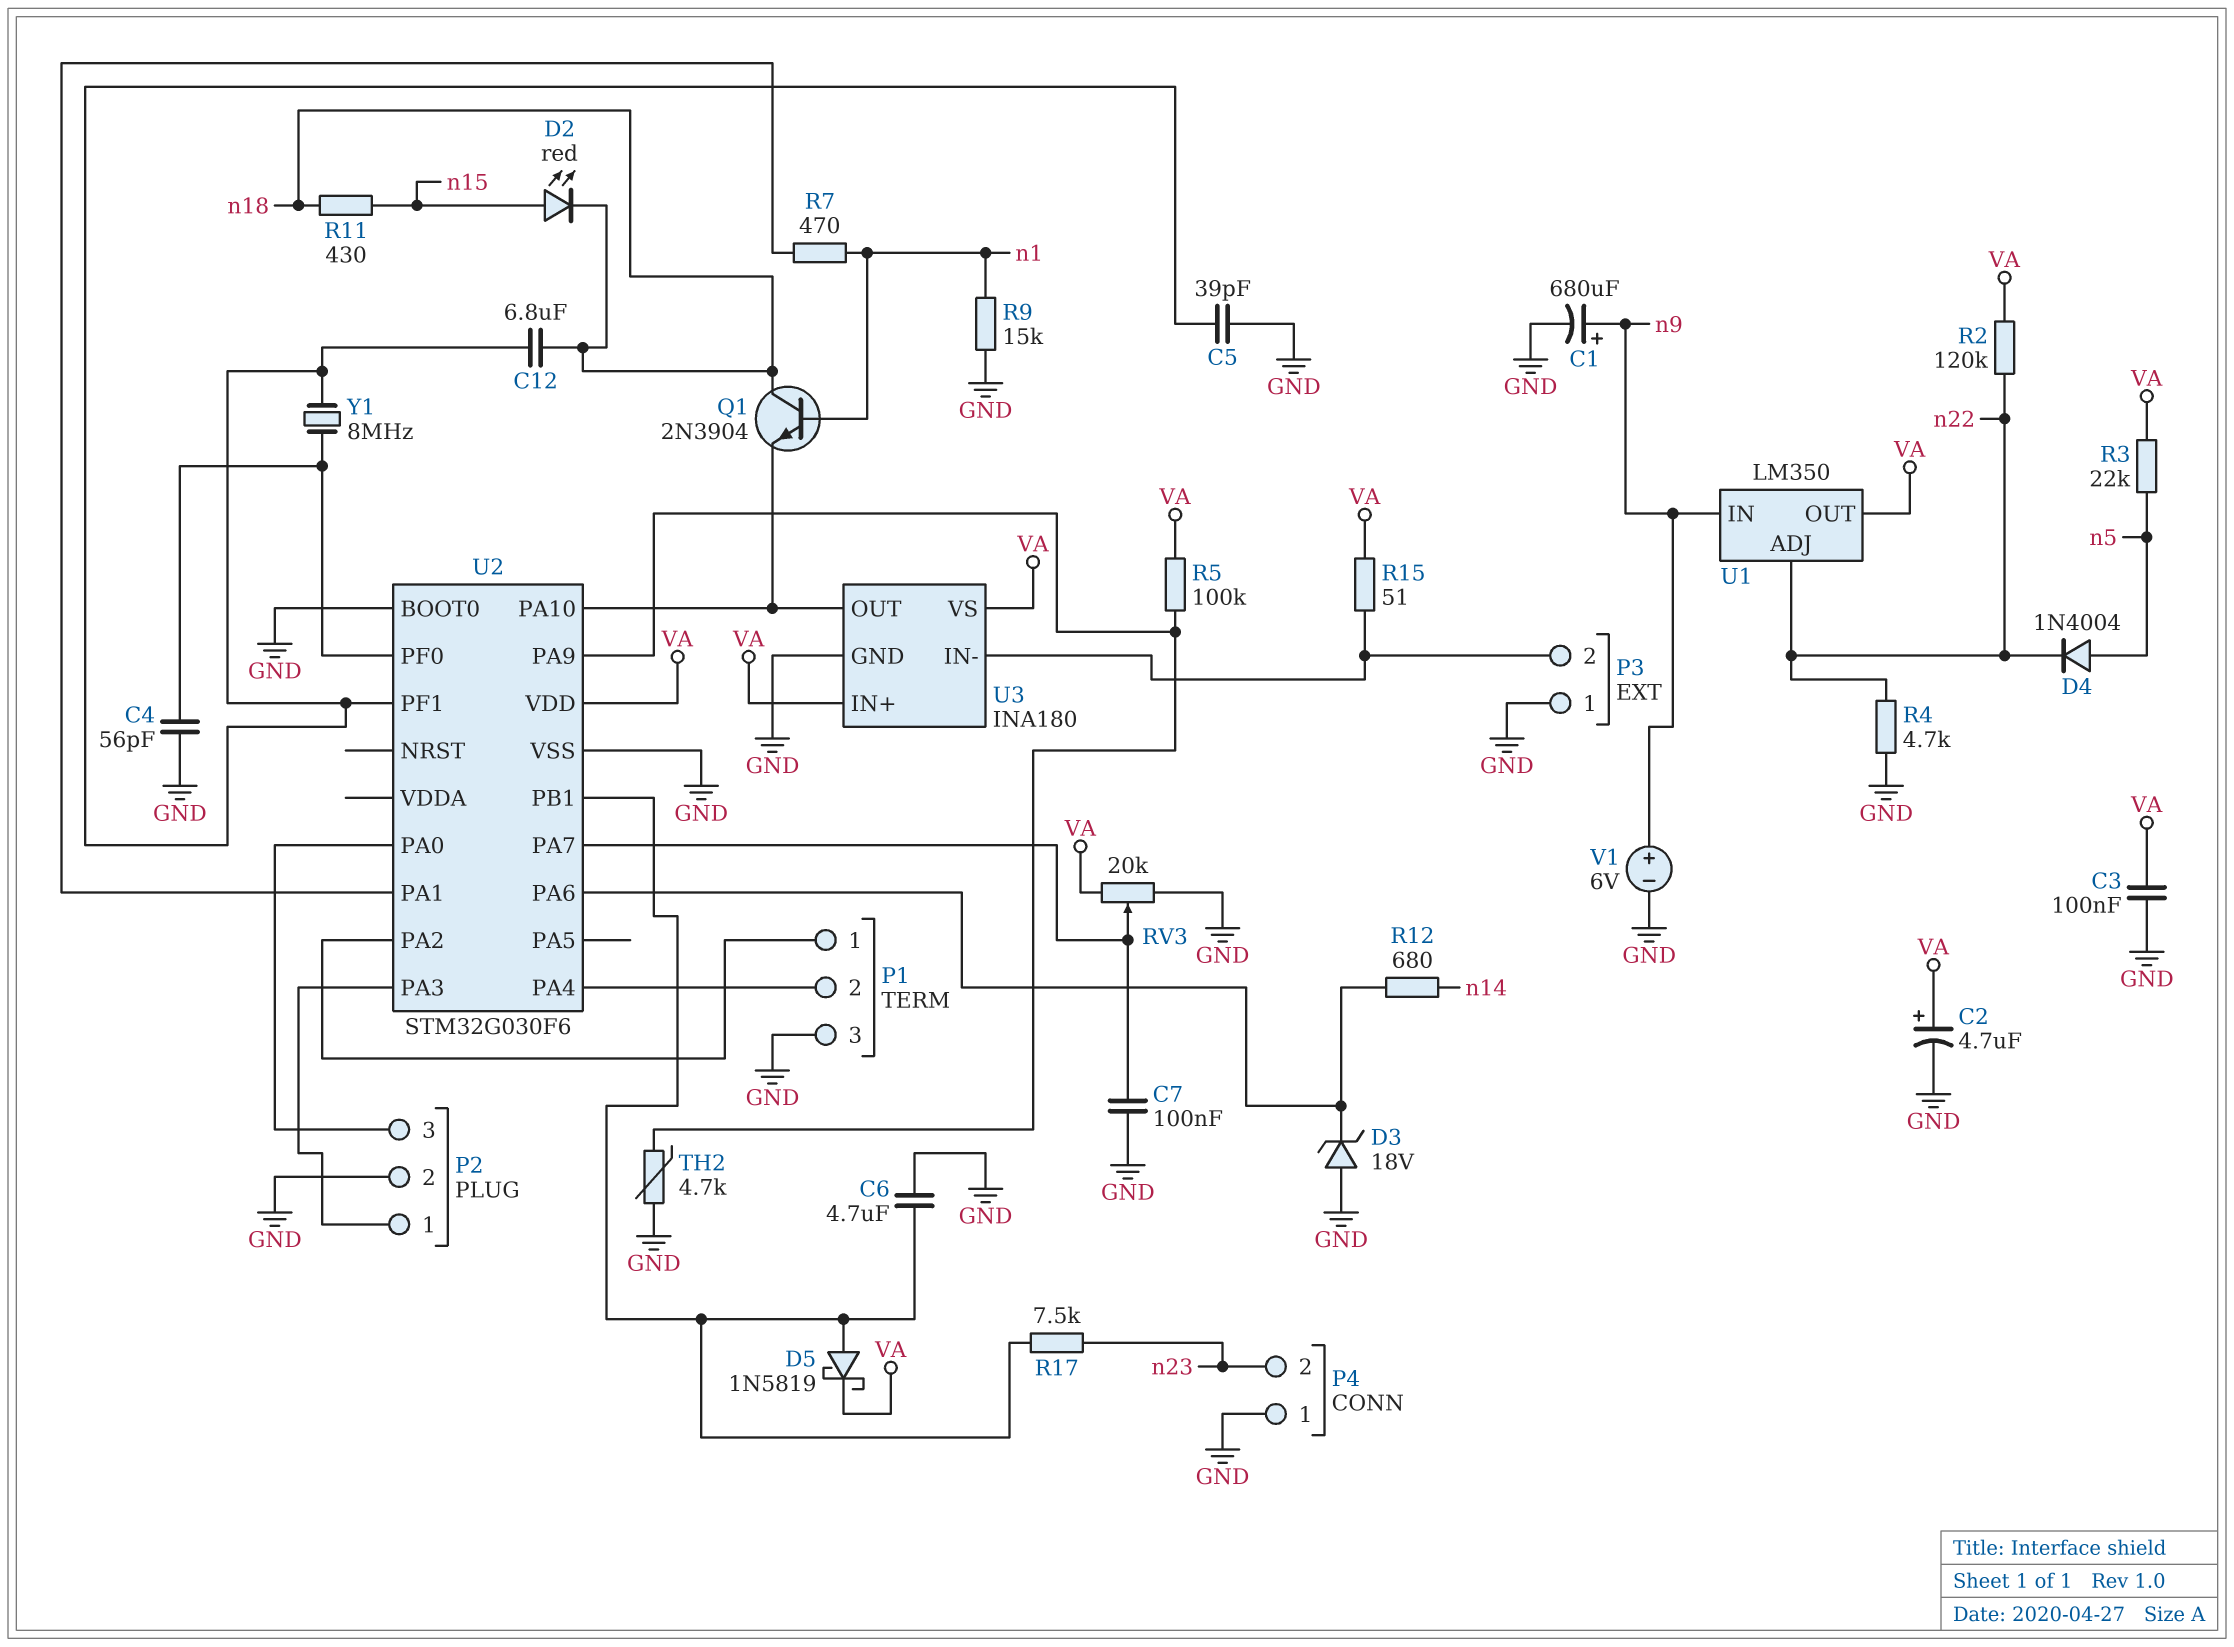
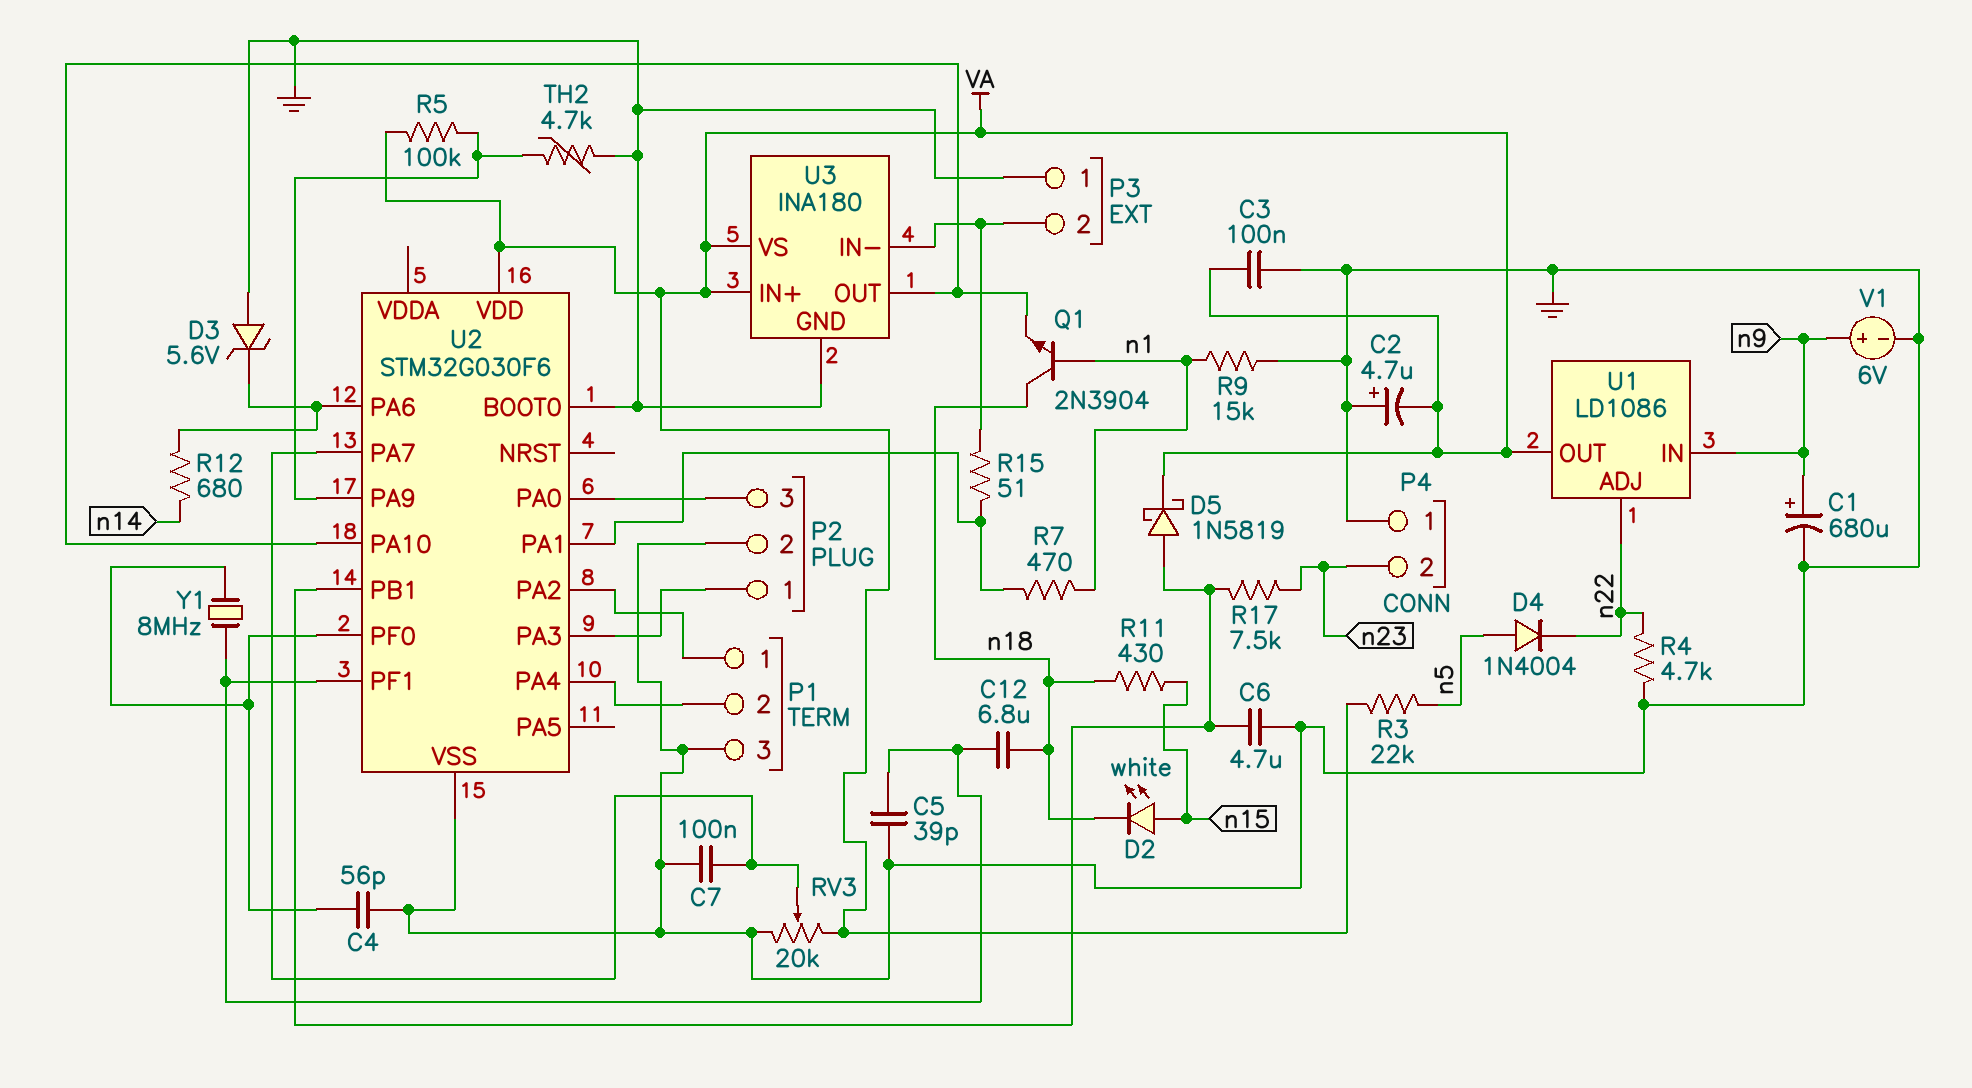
C2: 4.7uF (plus VA, minus GND) -> 4.7uF (plus GND, minus VA)
D2: LED red (A n15, K n18) -> LED white (A n15, K n18)
D3: zener 18V (A GND, K U2/PA6) -> zener 5.6V (A GND, K U2/PA6)
R2: 120k (VA, n22) -> none
R15: 51 (P3/2, VA) -> 51 (P3/2, U2/PA1)
U1: LM350 -> LD1086

